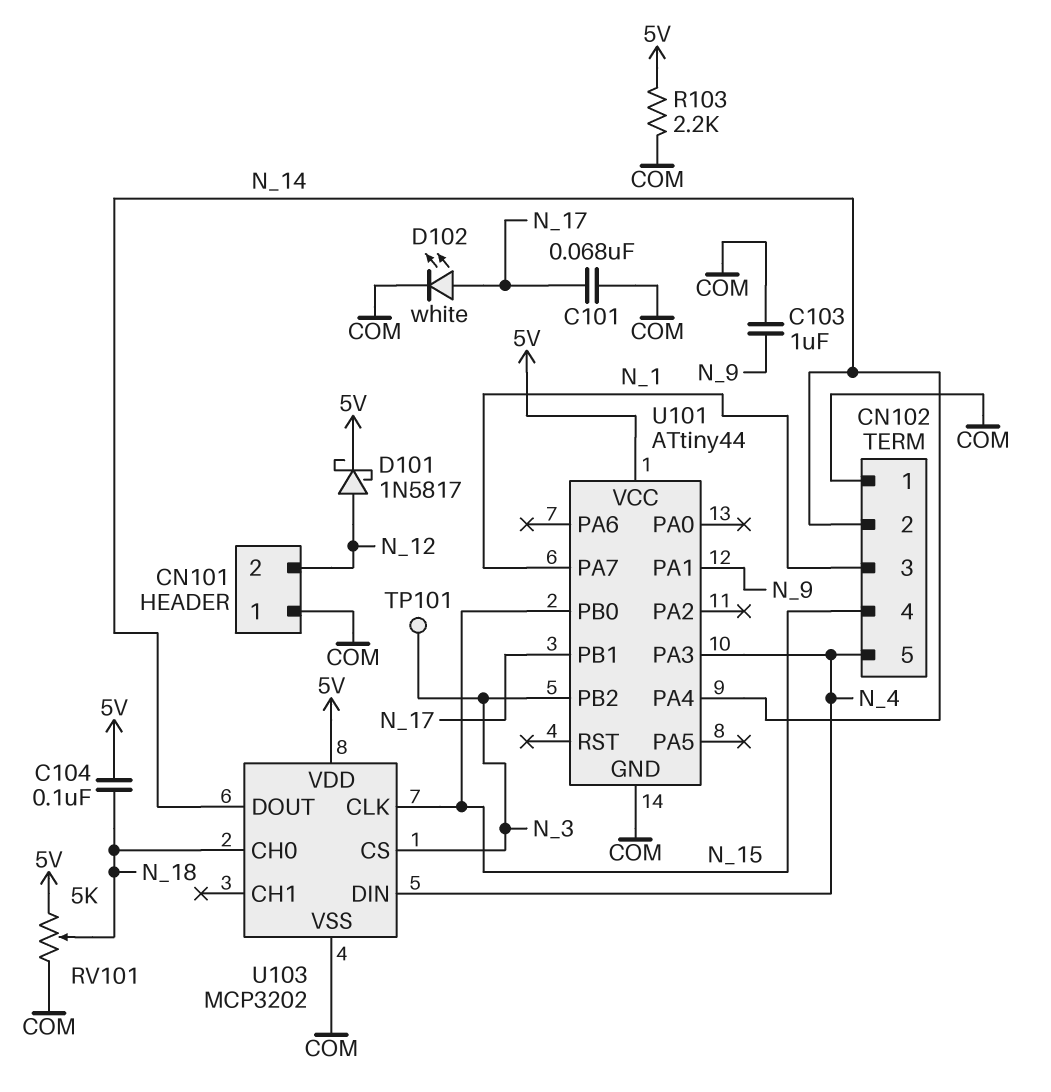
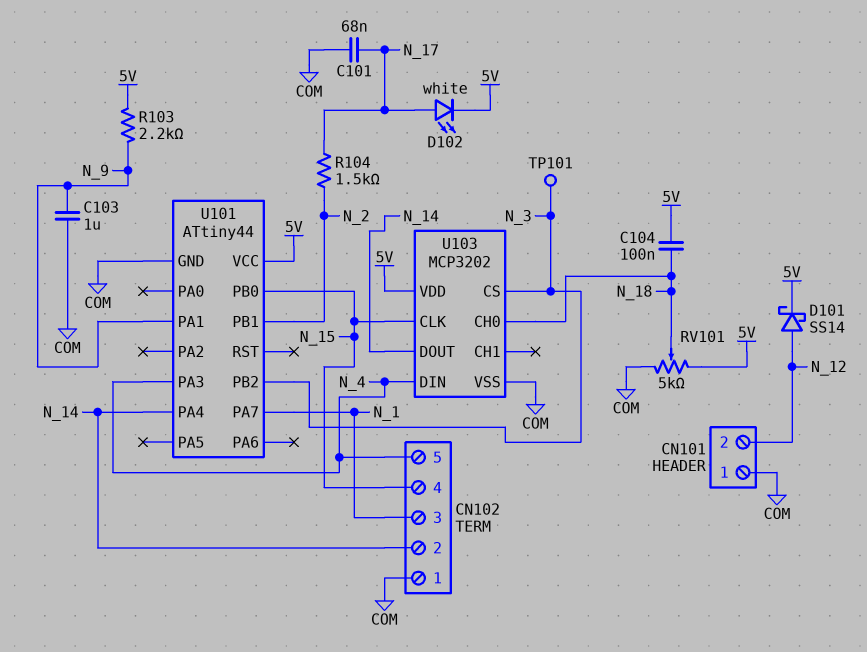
D101: schottky 1N5817 (A N_12, K 5V) -> schottky SS14 (A N_12, K 5V)
D102: LED white (A N_17, K COM) -> LED white (A N_17, K 5V)
R103: 2.2k (5V, COM) -> 2.2k (5V, N_9)
R104: none -> 1.5k (N_2, N_17)
U101 pin PB1: N_17 -> N_2

